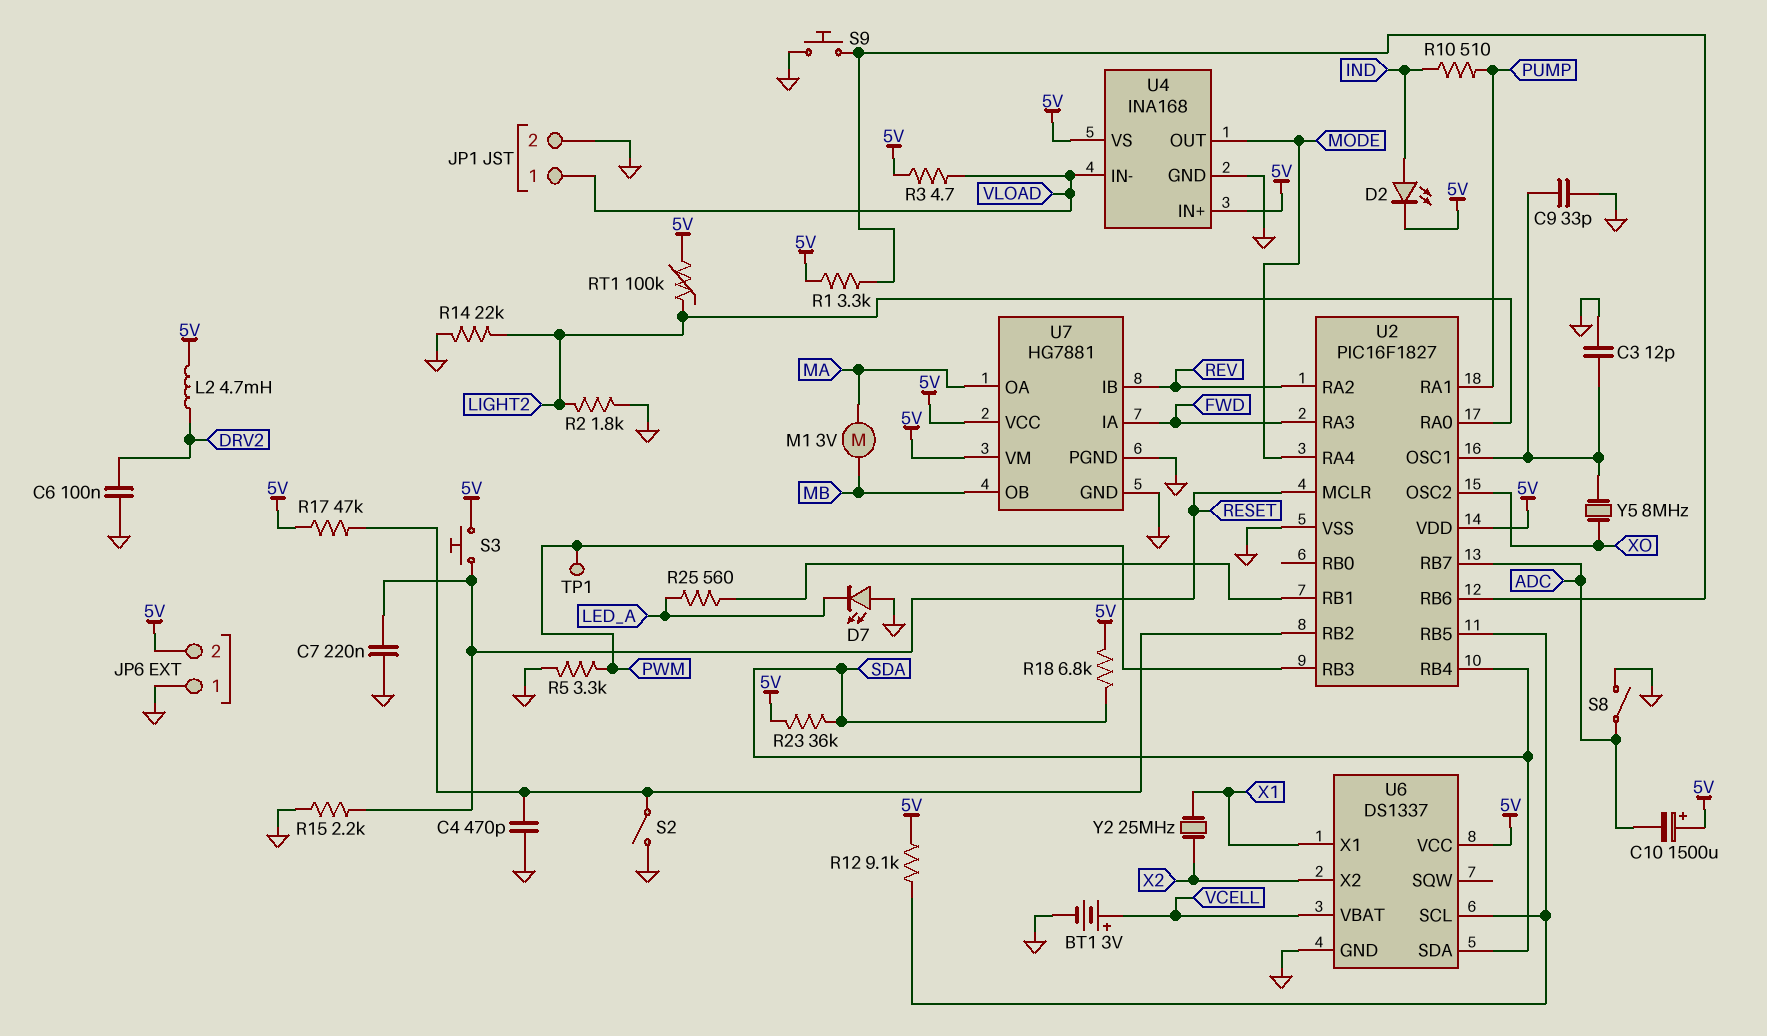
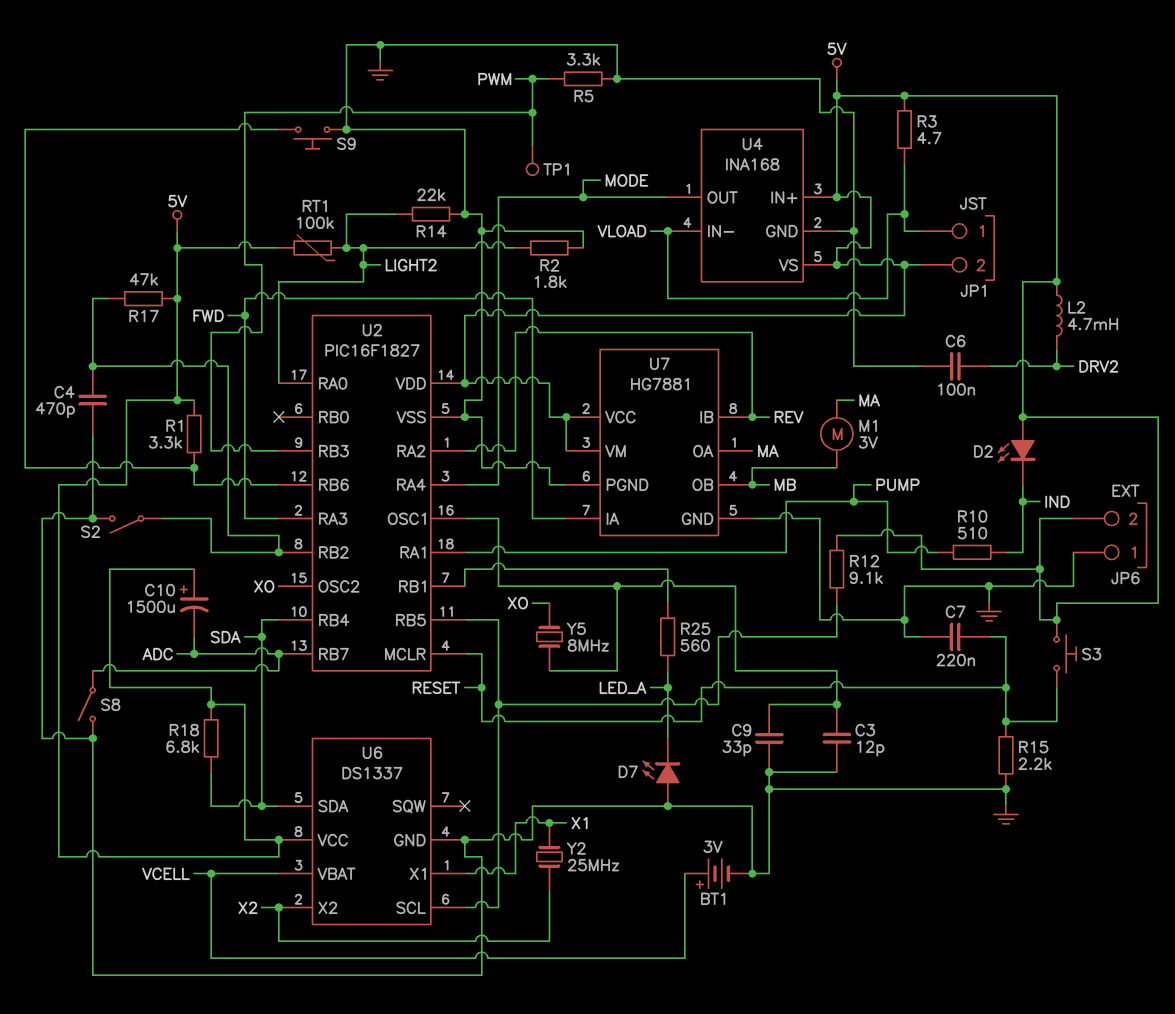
D2: LED (A IND, K 5V) -> LED (A 5V, K IND)
JP1 pin 2: GND -> 5V
R23: 36k (5V, SDA) -> none

